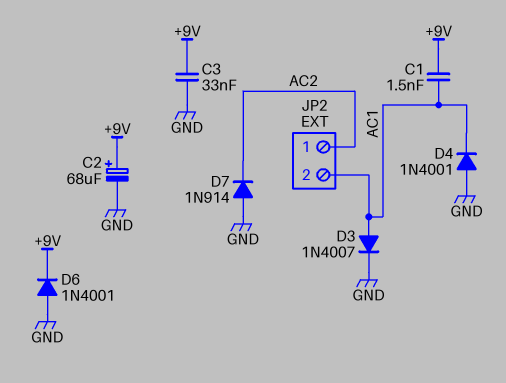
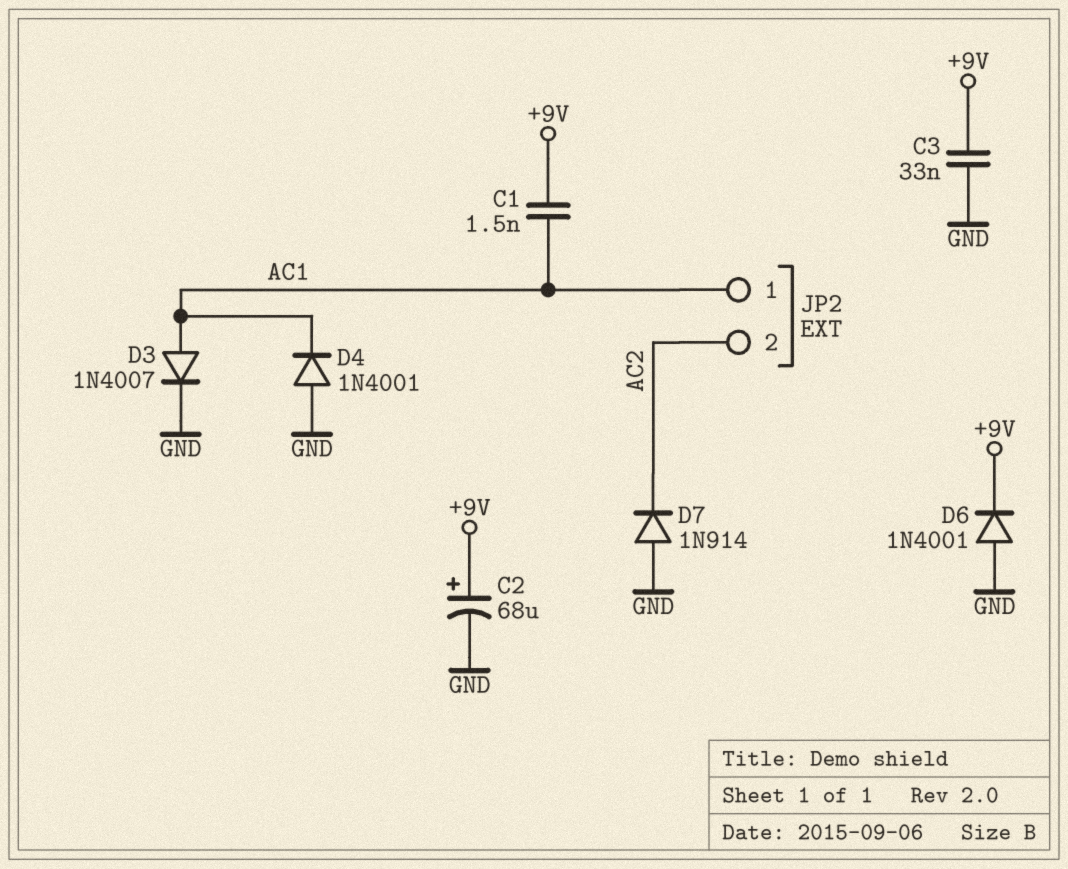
JP2 pin 1: AC2 -> AC1
JP2 pin 2: AC1 -> AC2

